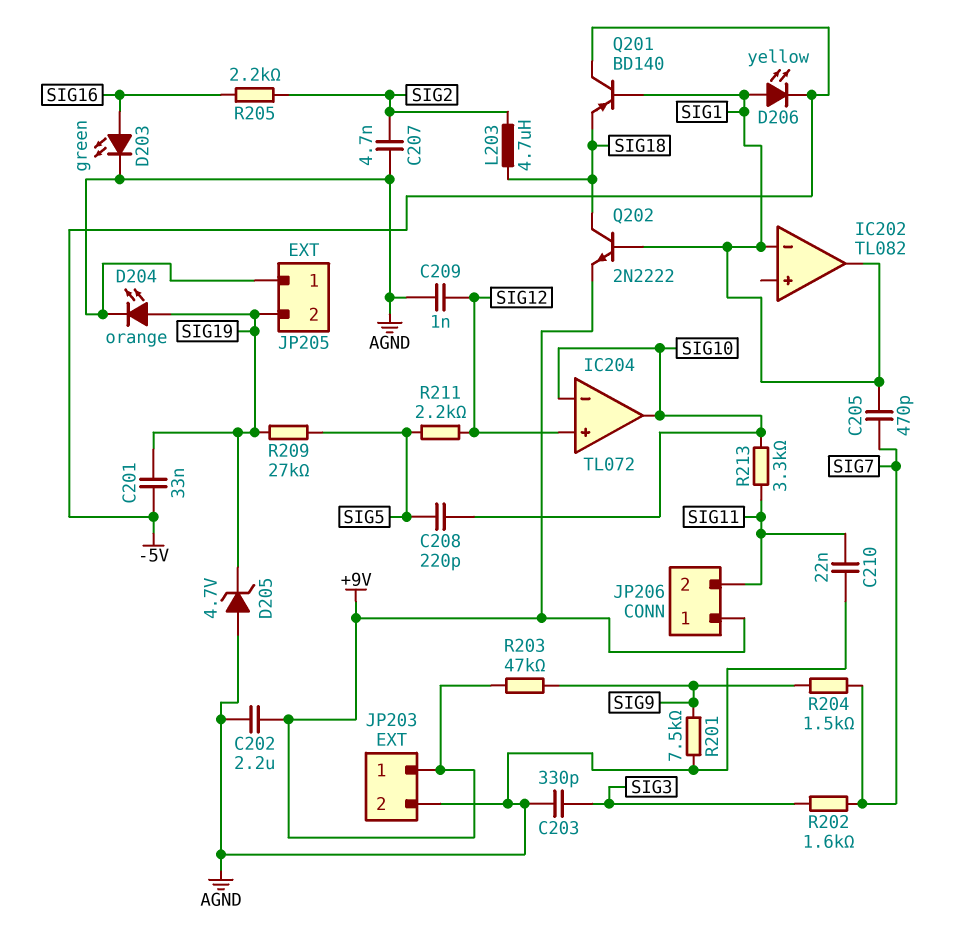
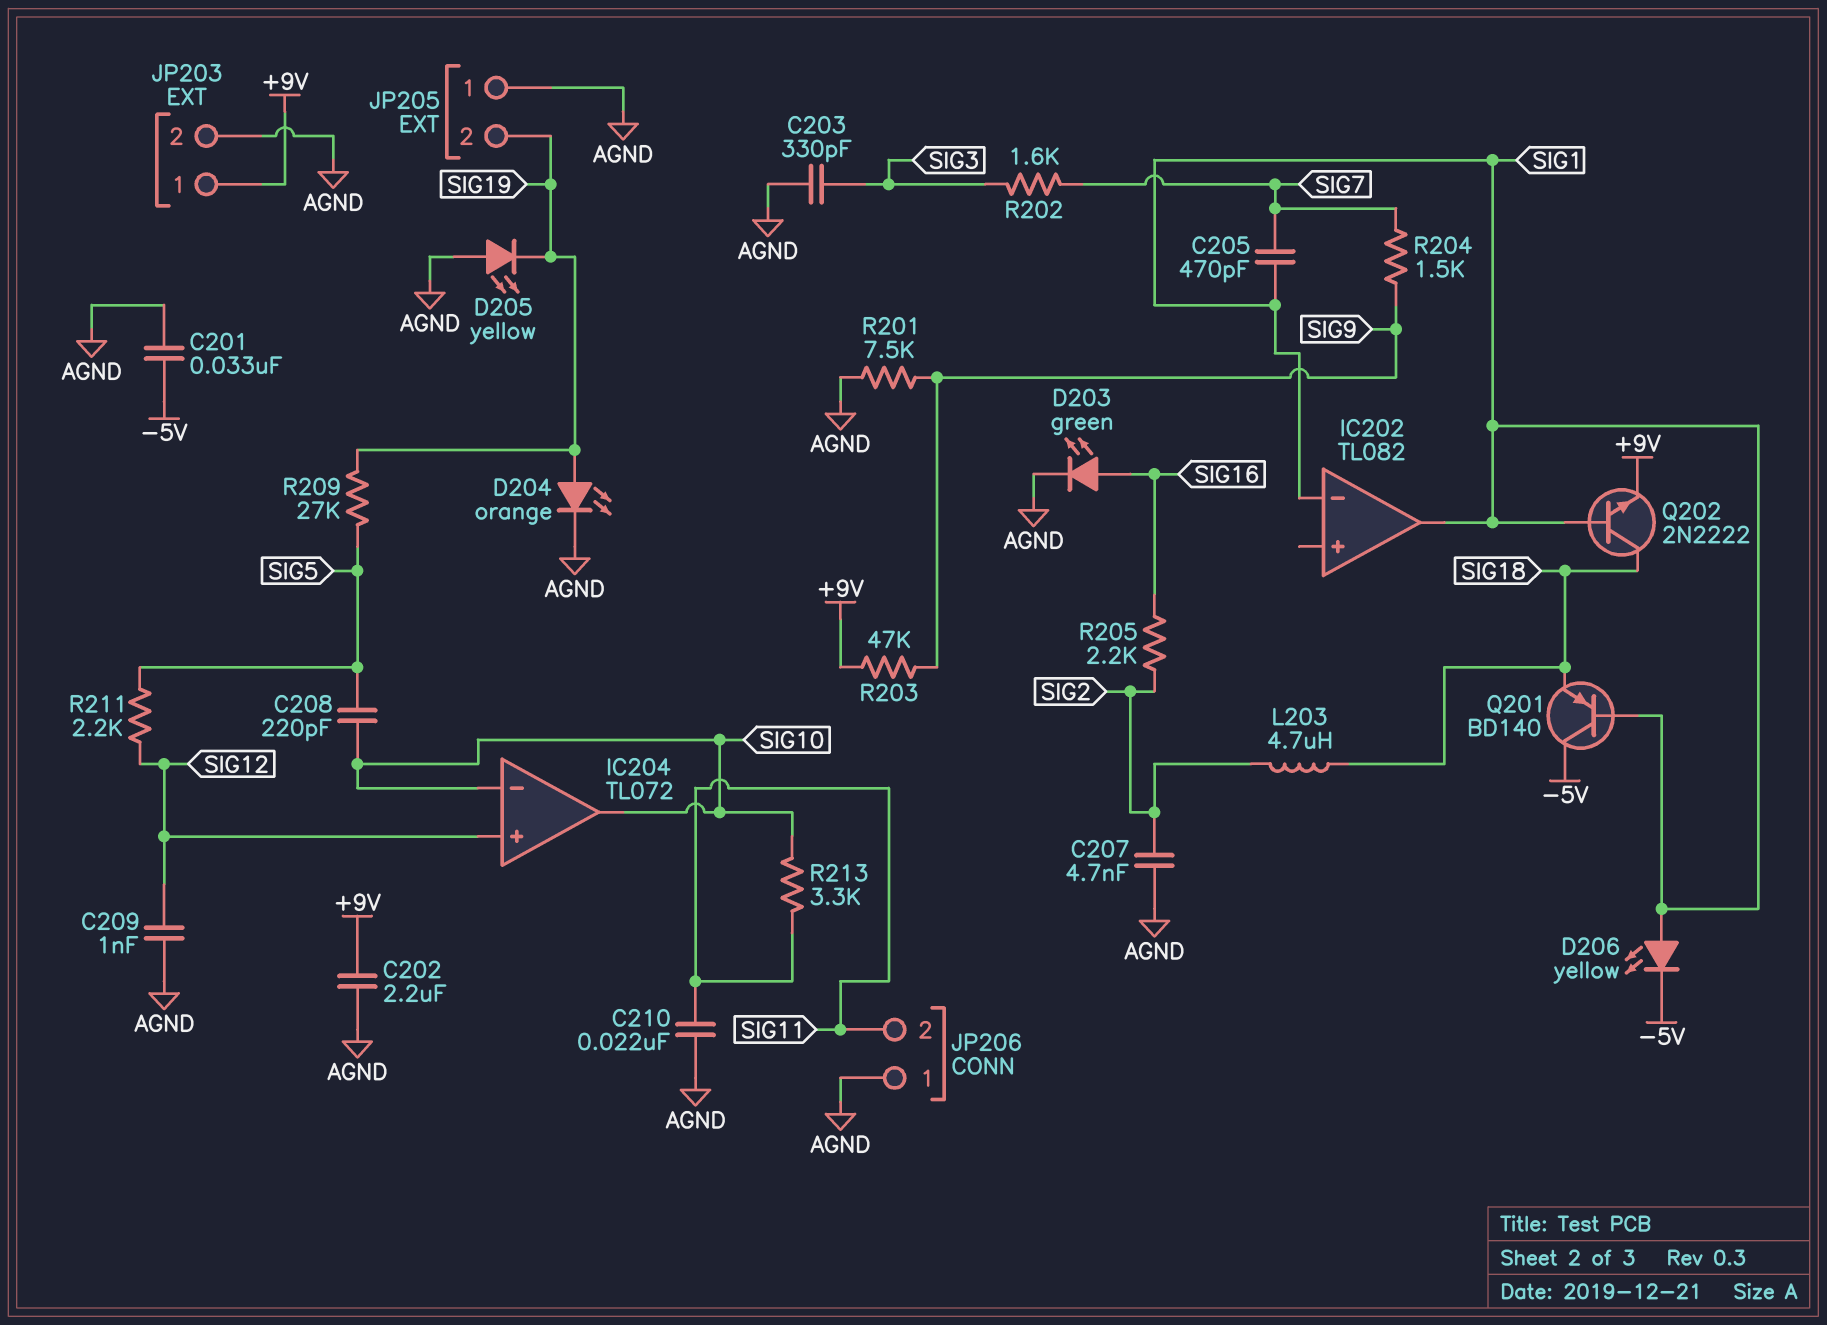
C201: 33nF (-5V, SIG19) -> 33nF (-5V, AGND)
D205: zener 4.7V (A AGND, K SIG19) -> LED yellow (A AGND, K SIG19)
JP206 pin 1: +9V -> AGND

